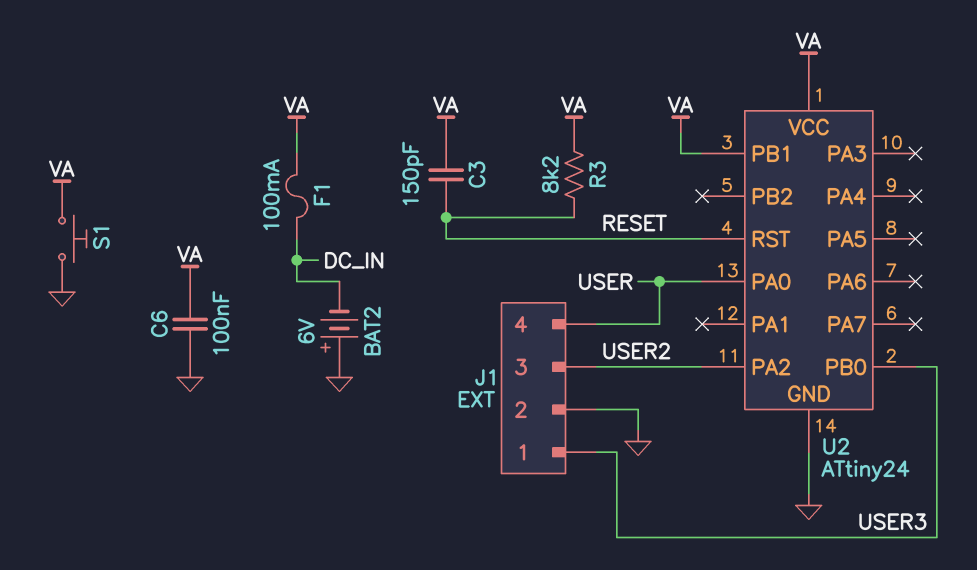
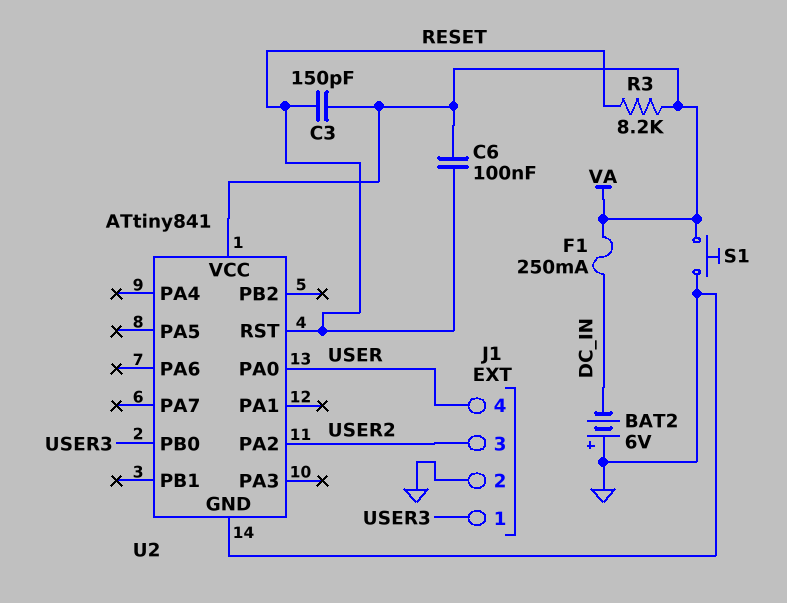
C6: 100nF (GND, VA) -> 100nF (RESET, VA)
F1: 100mA (DC_IN, VA) -> 250mA (DC_IN, VA)
U2: ATtiny24 -> ATtiny841
U2 pin PB1: VA -> none

